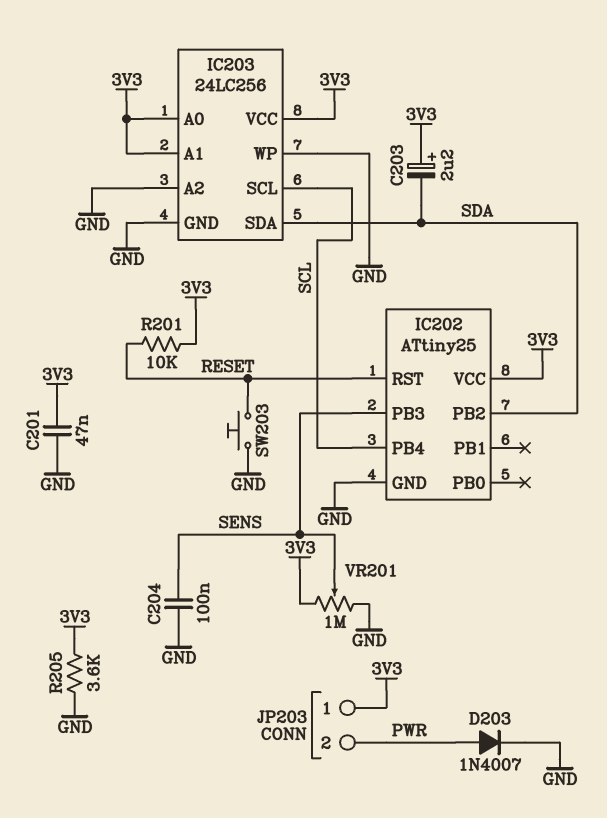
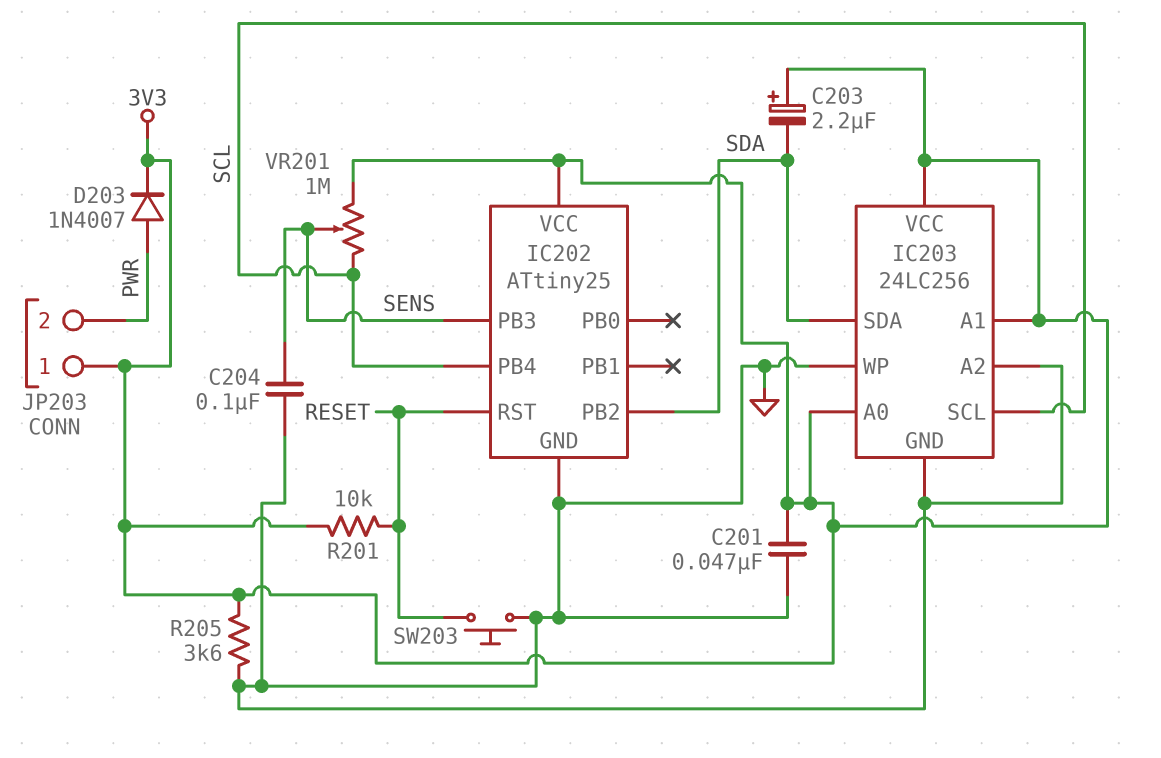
D203: diode 1N4007 (A PWR, K GND) -> diode 1N4007 (A PWR, K 3V3)
VR201: 1M (3V3, GND, wiper SENS) -> 1M (3V3, SCL, wiper SENS)

